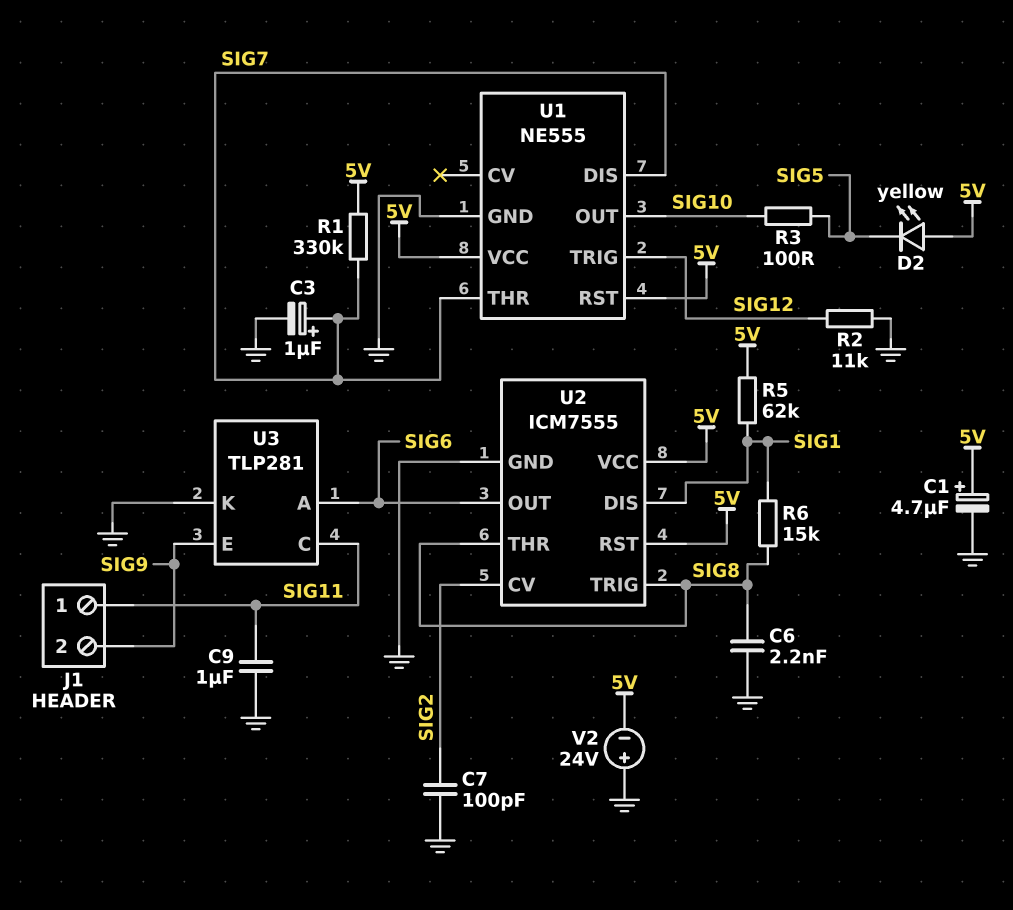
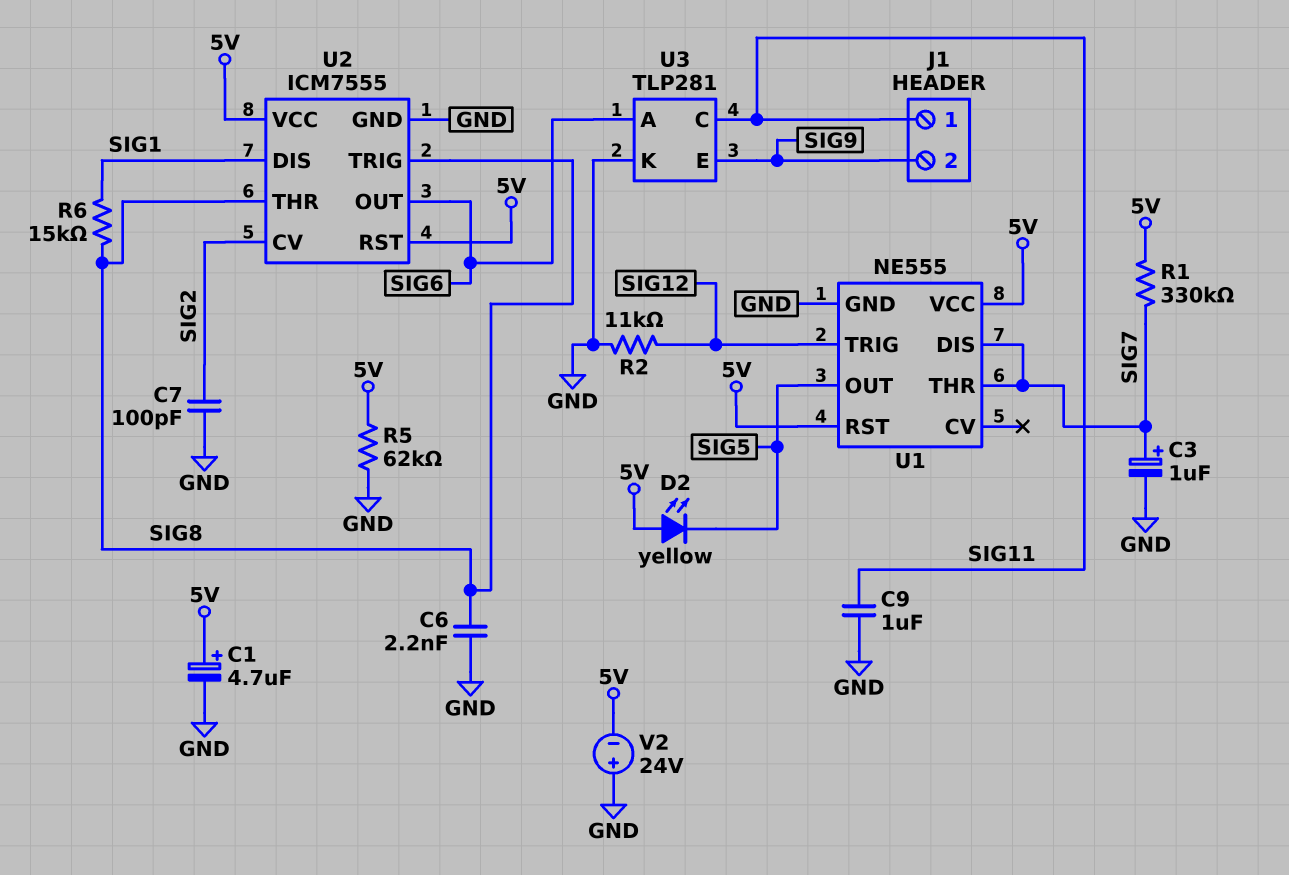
R3: 100 (SIG5, SIG10) -> none
R5: 62k (5V, SIG1) -> 62k (5V, GND)
U1 pin OUT: SIG10 -> SIG5

